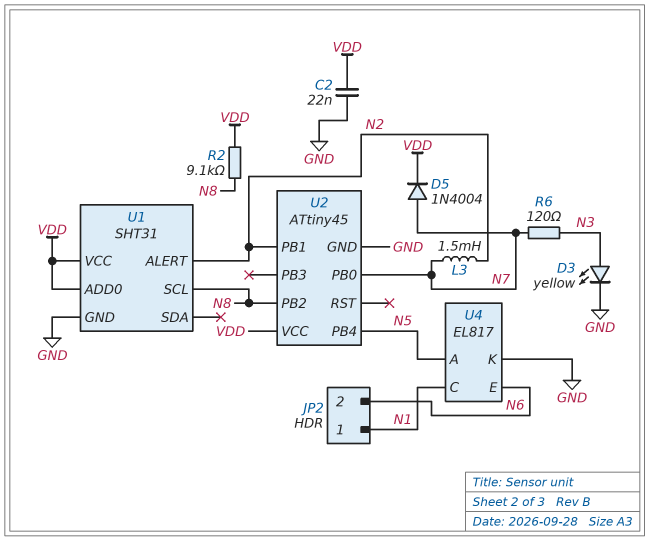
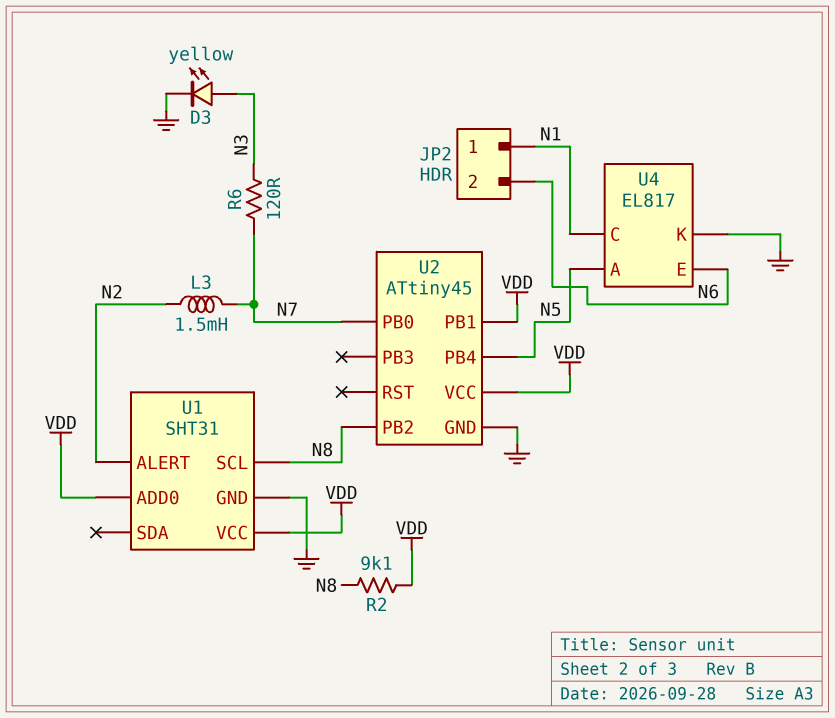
C2: 22nF (GND, VDD) -> none
D5: diode 1N4004 (A N7, K VDD) -> none
U2 pin PB1: N2 -> VDD

